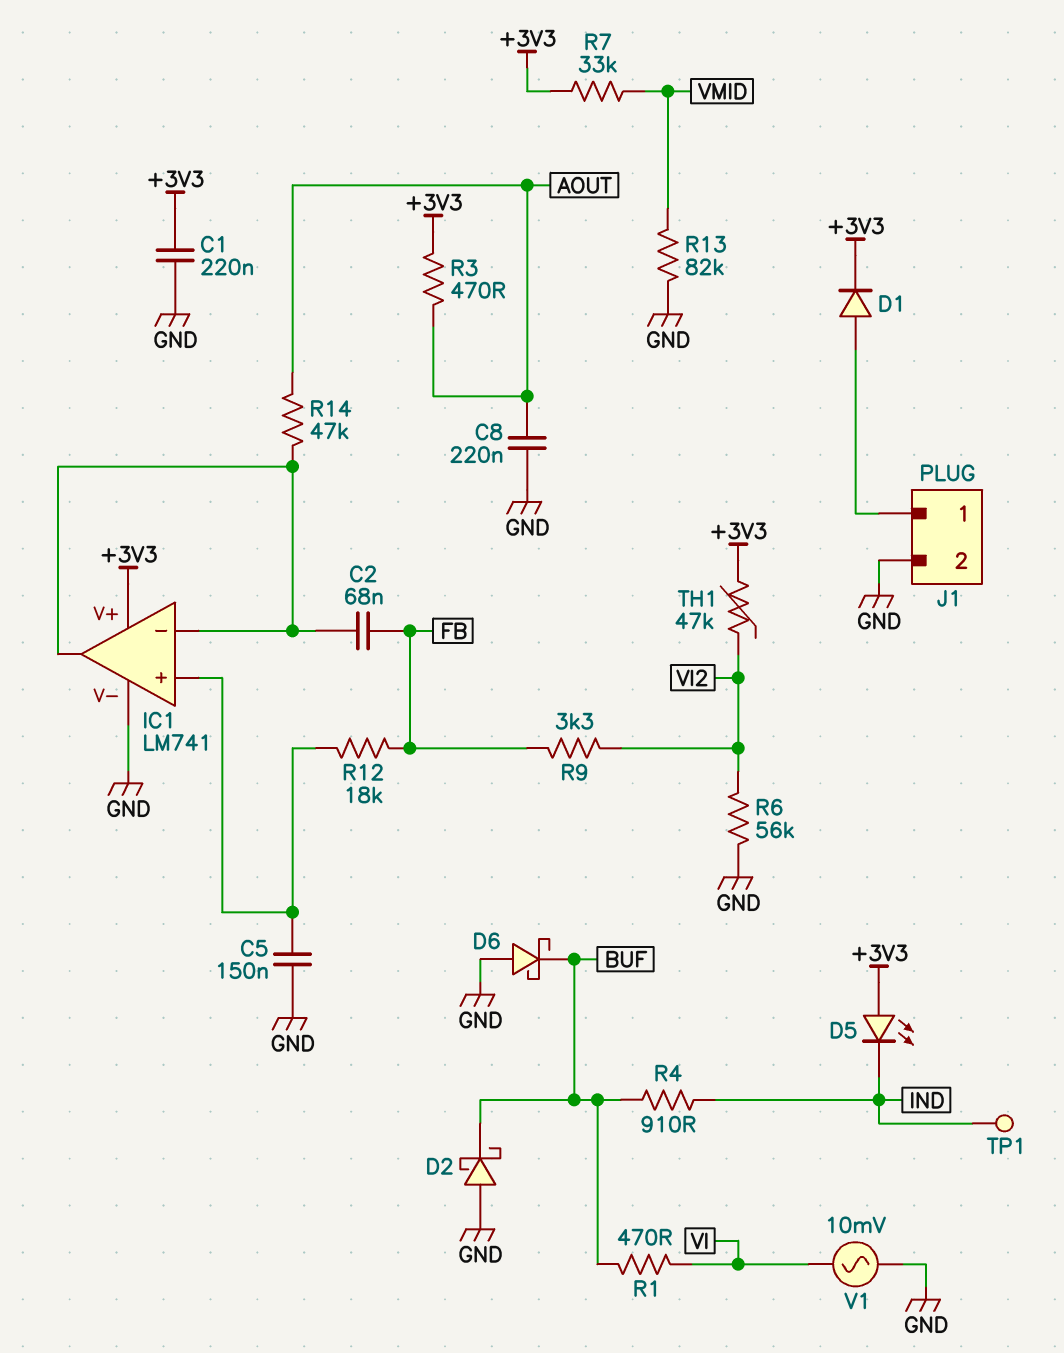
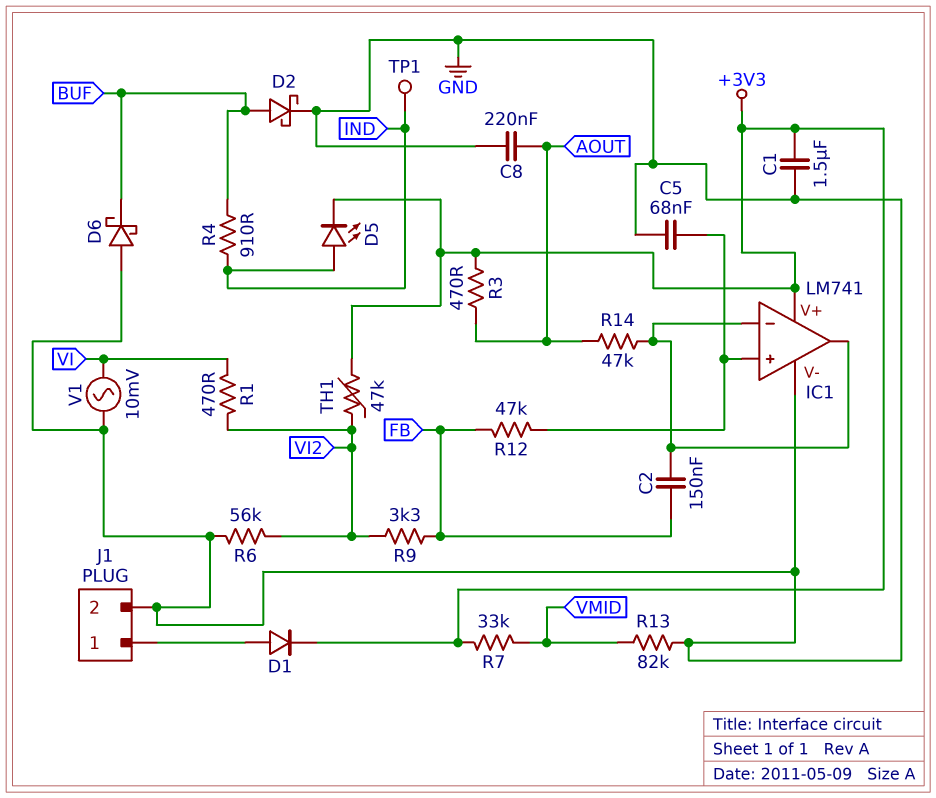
C1: 220nF (+3V3, GND) -> 1.5uF (+3V3, GND)
C2: 68nF (FB, IC1/in-) -> 150nF (FB, IC1/in-)
C5: 150nF (GND, IC1/in+) -> 68nF (GND, IC1/in+)
D2: schottky (A GND, K BUF) -> schottky (A BUF, K GND)
D5: LED (A +3V3, K IND) -> LED (A IND, K +3V3)
R1: 470 (BUF, VI) -> 470 (VI, VI2)
R12: 18k (FB, IC1/in+) -> 47k (FB, IC1/in+)

